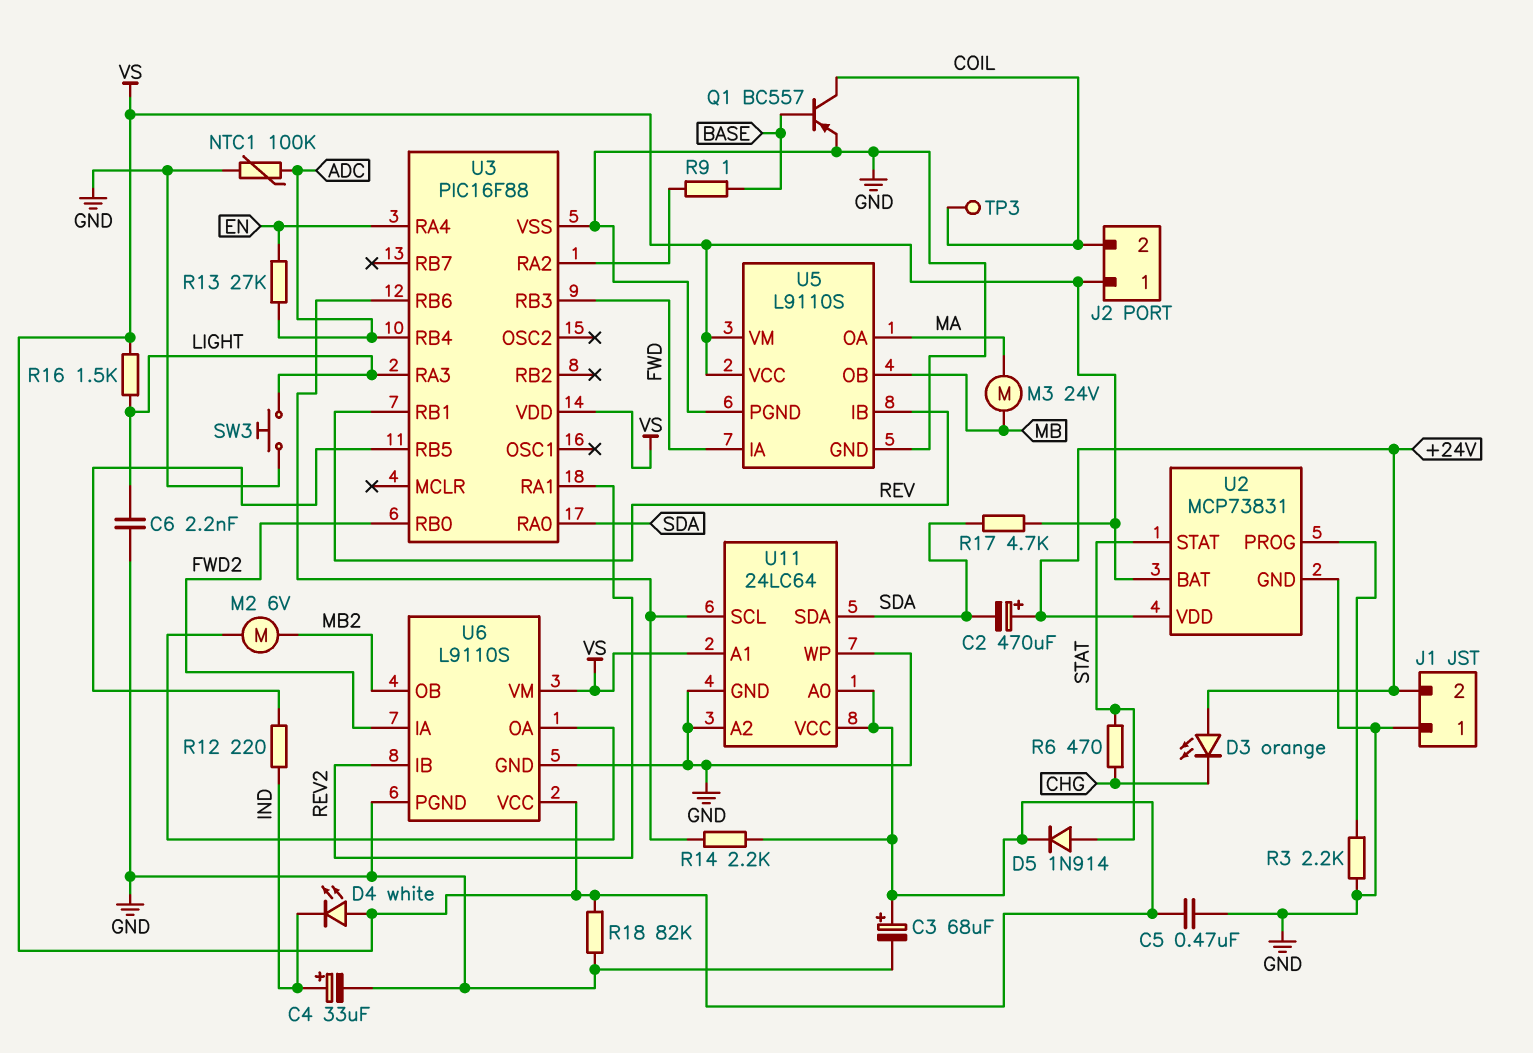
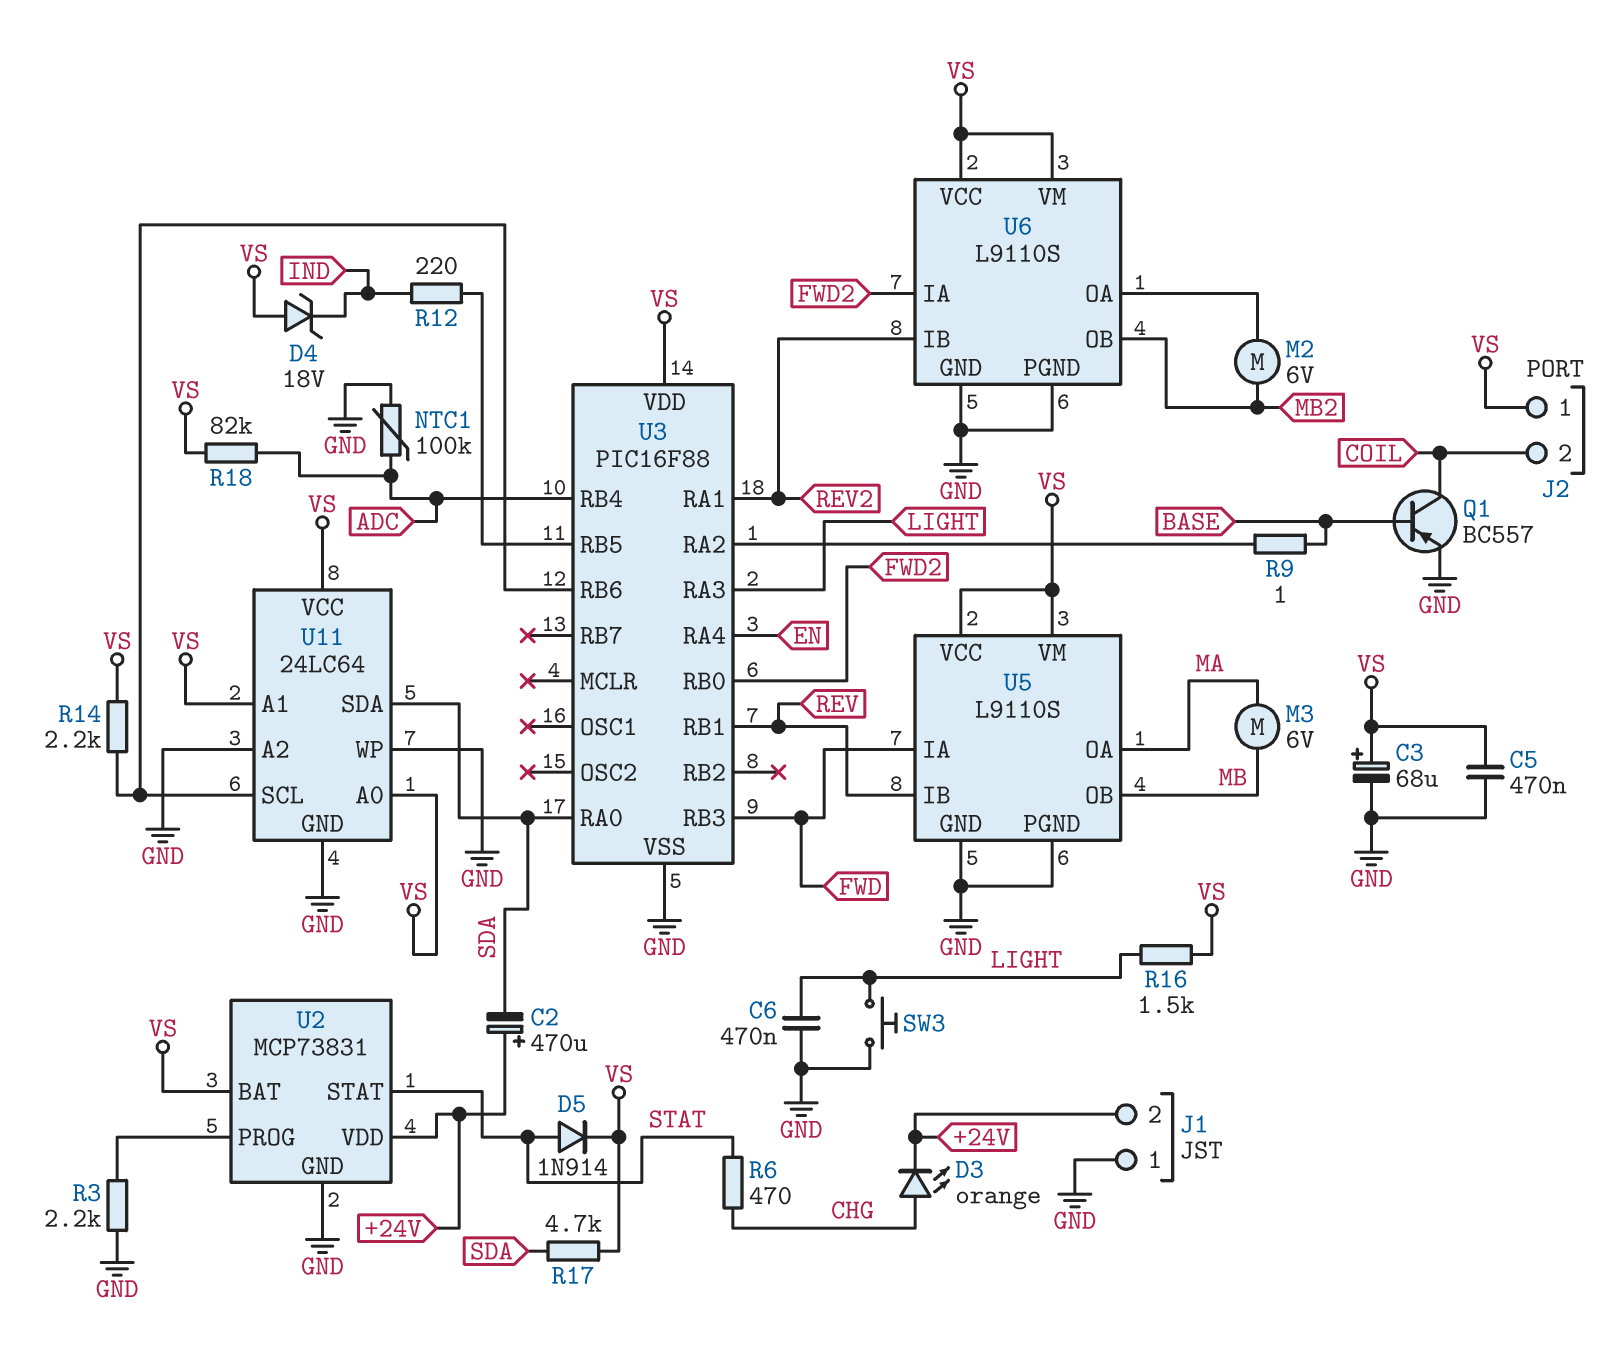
C4: 33uF (plus IND, minus GND) -> none
C6: 2.2nF (GND, LIGHT) -> 470nF (GND, LIGHT)
D3: LED orange (A +24V, K CHG) -> LED orange (A CHG, K +24V)
D4: LED white (A VS, K IND) -> zener 18V (A VS, K IND)
M3: motor 24V (MA, MB) -> motor 6V (MA, MB)
R13: 27k (ADC, EN) -> none
R18: 82k (GND, VS) -> 82k (ADC, VS)
TP3: test point (COIL) -> none

